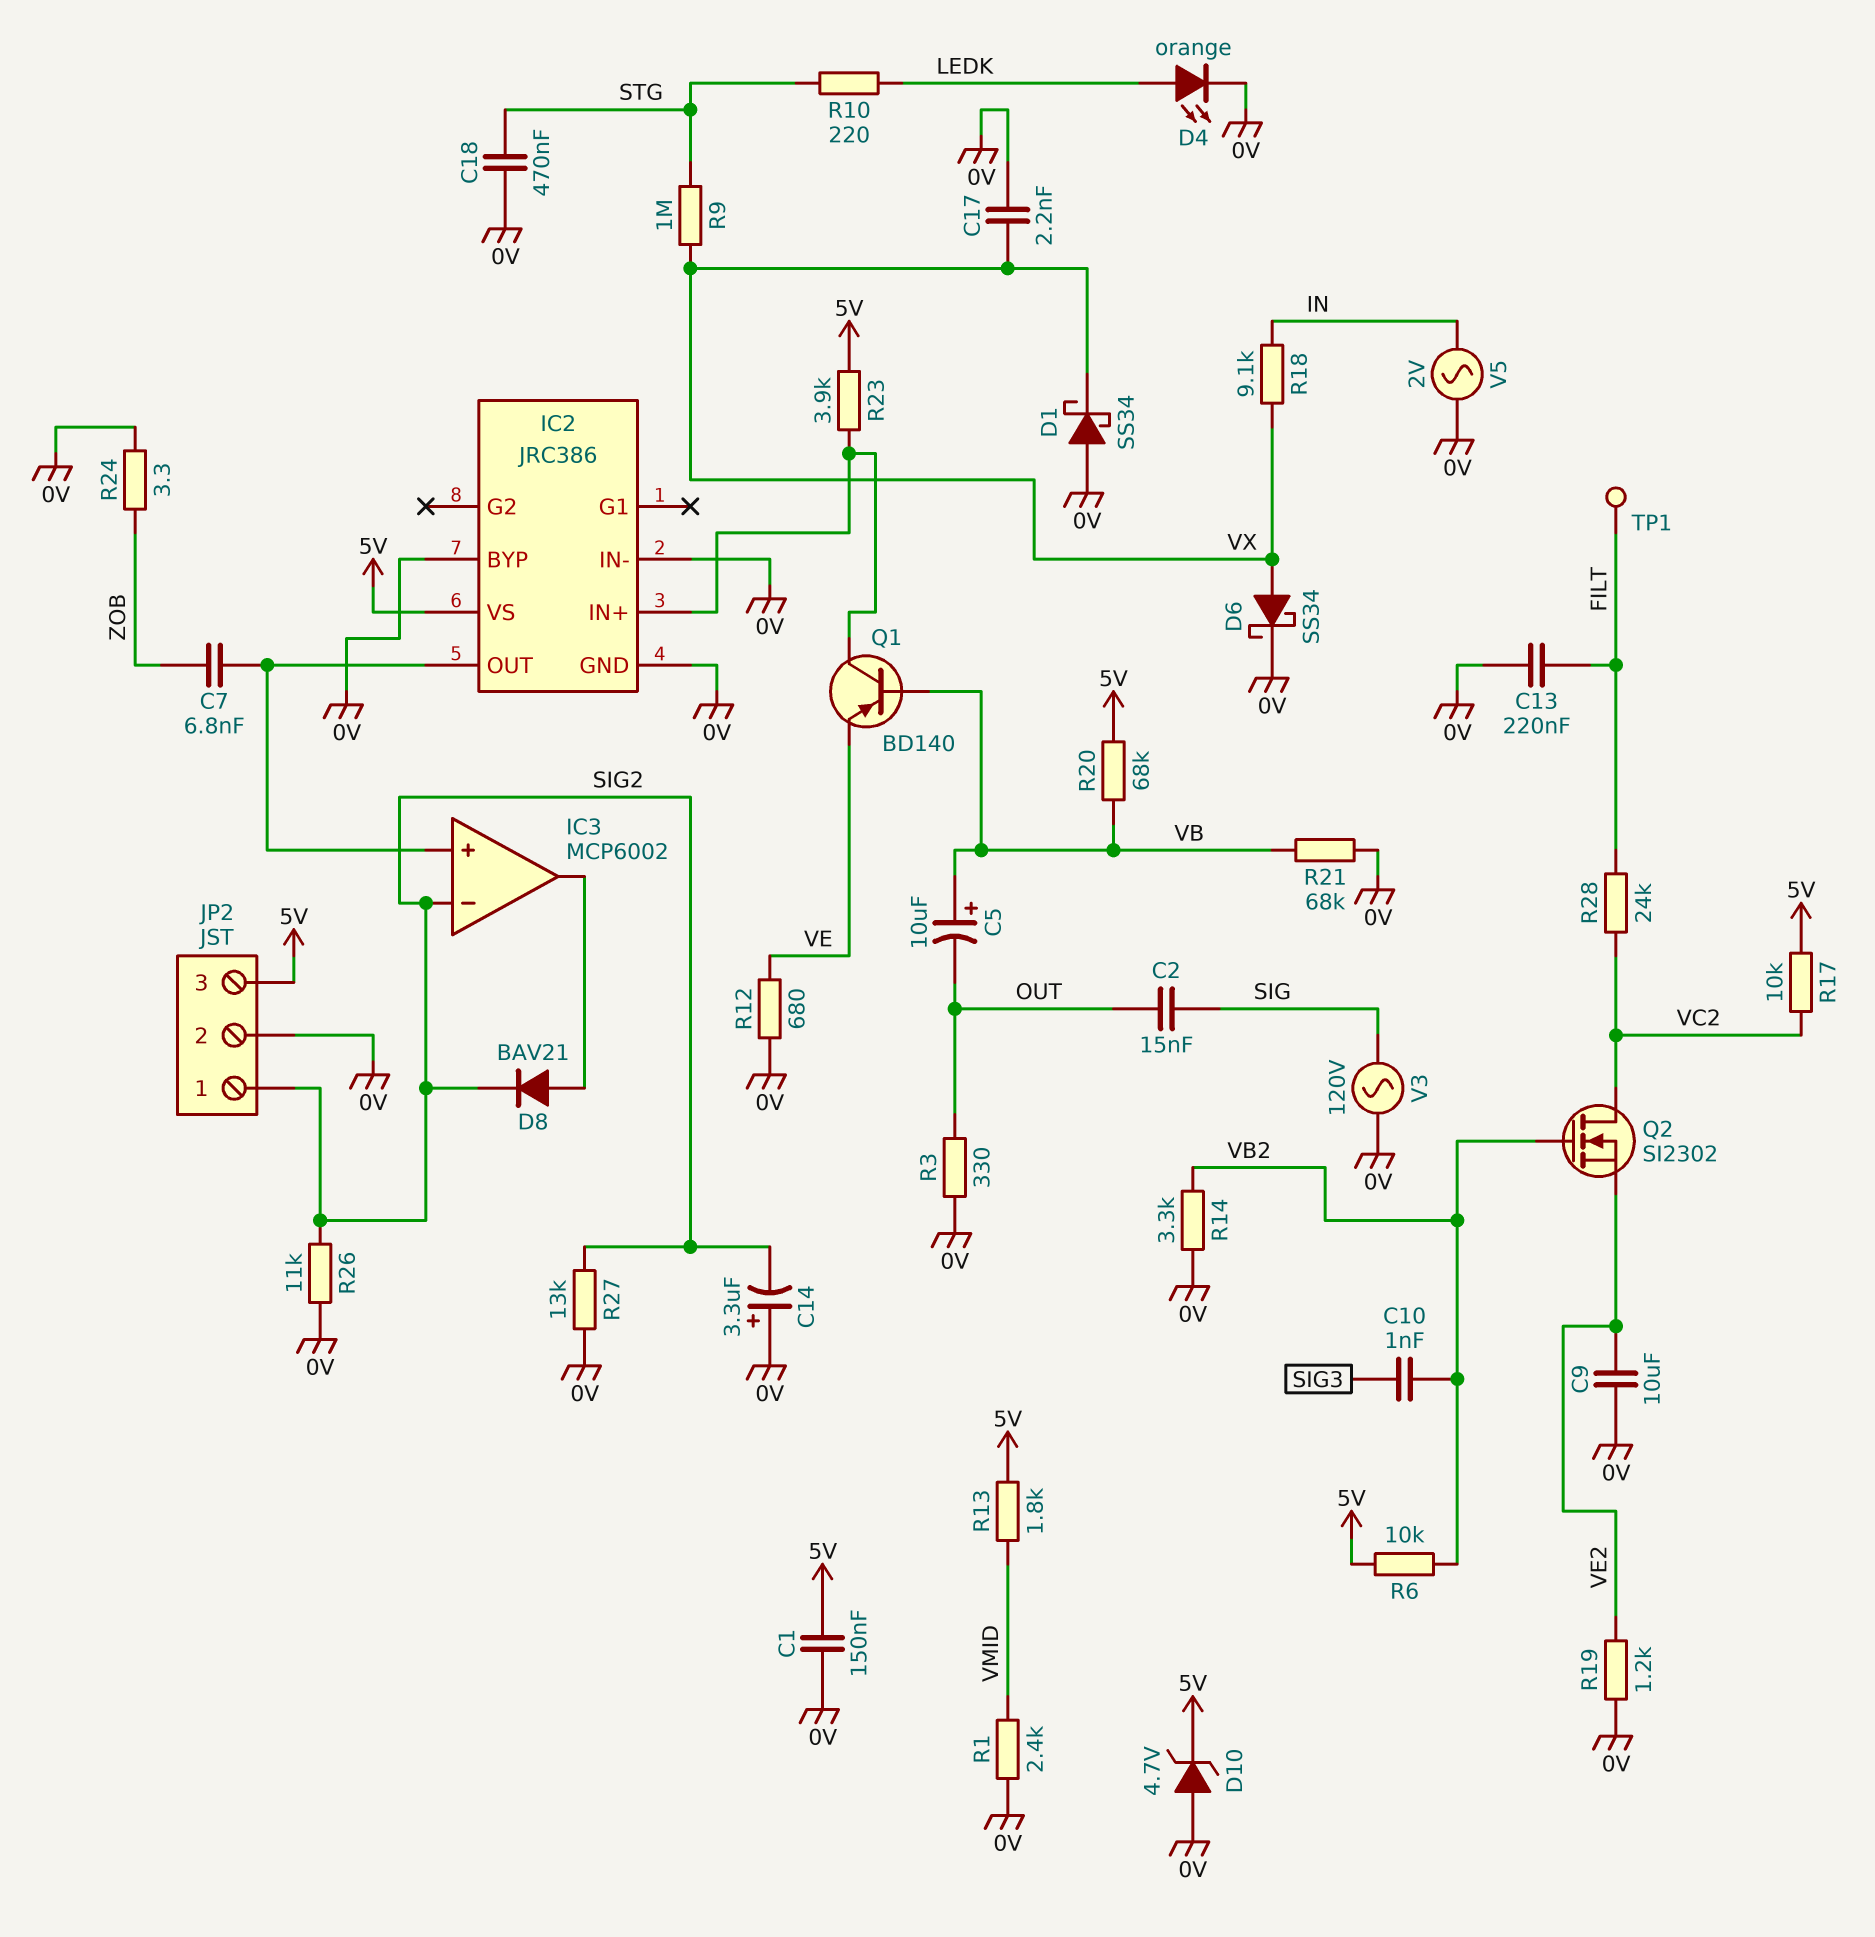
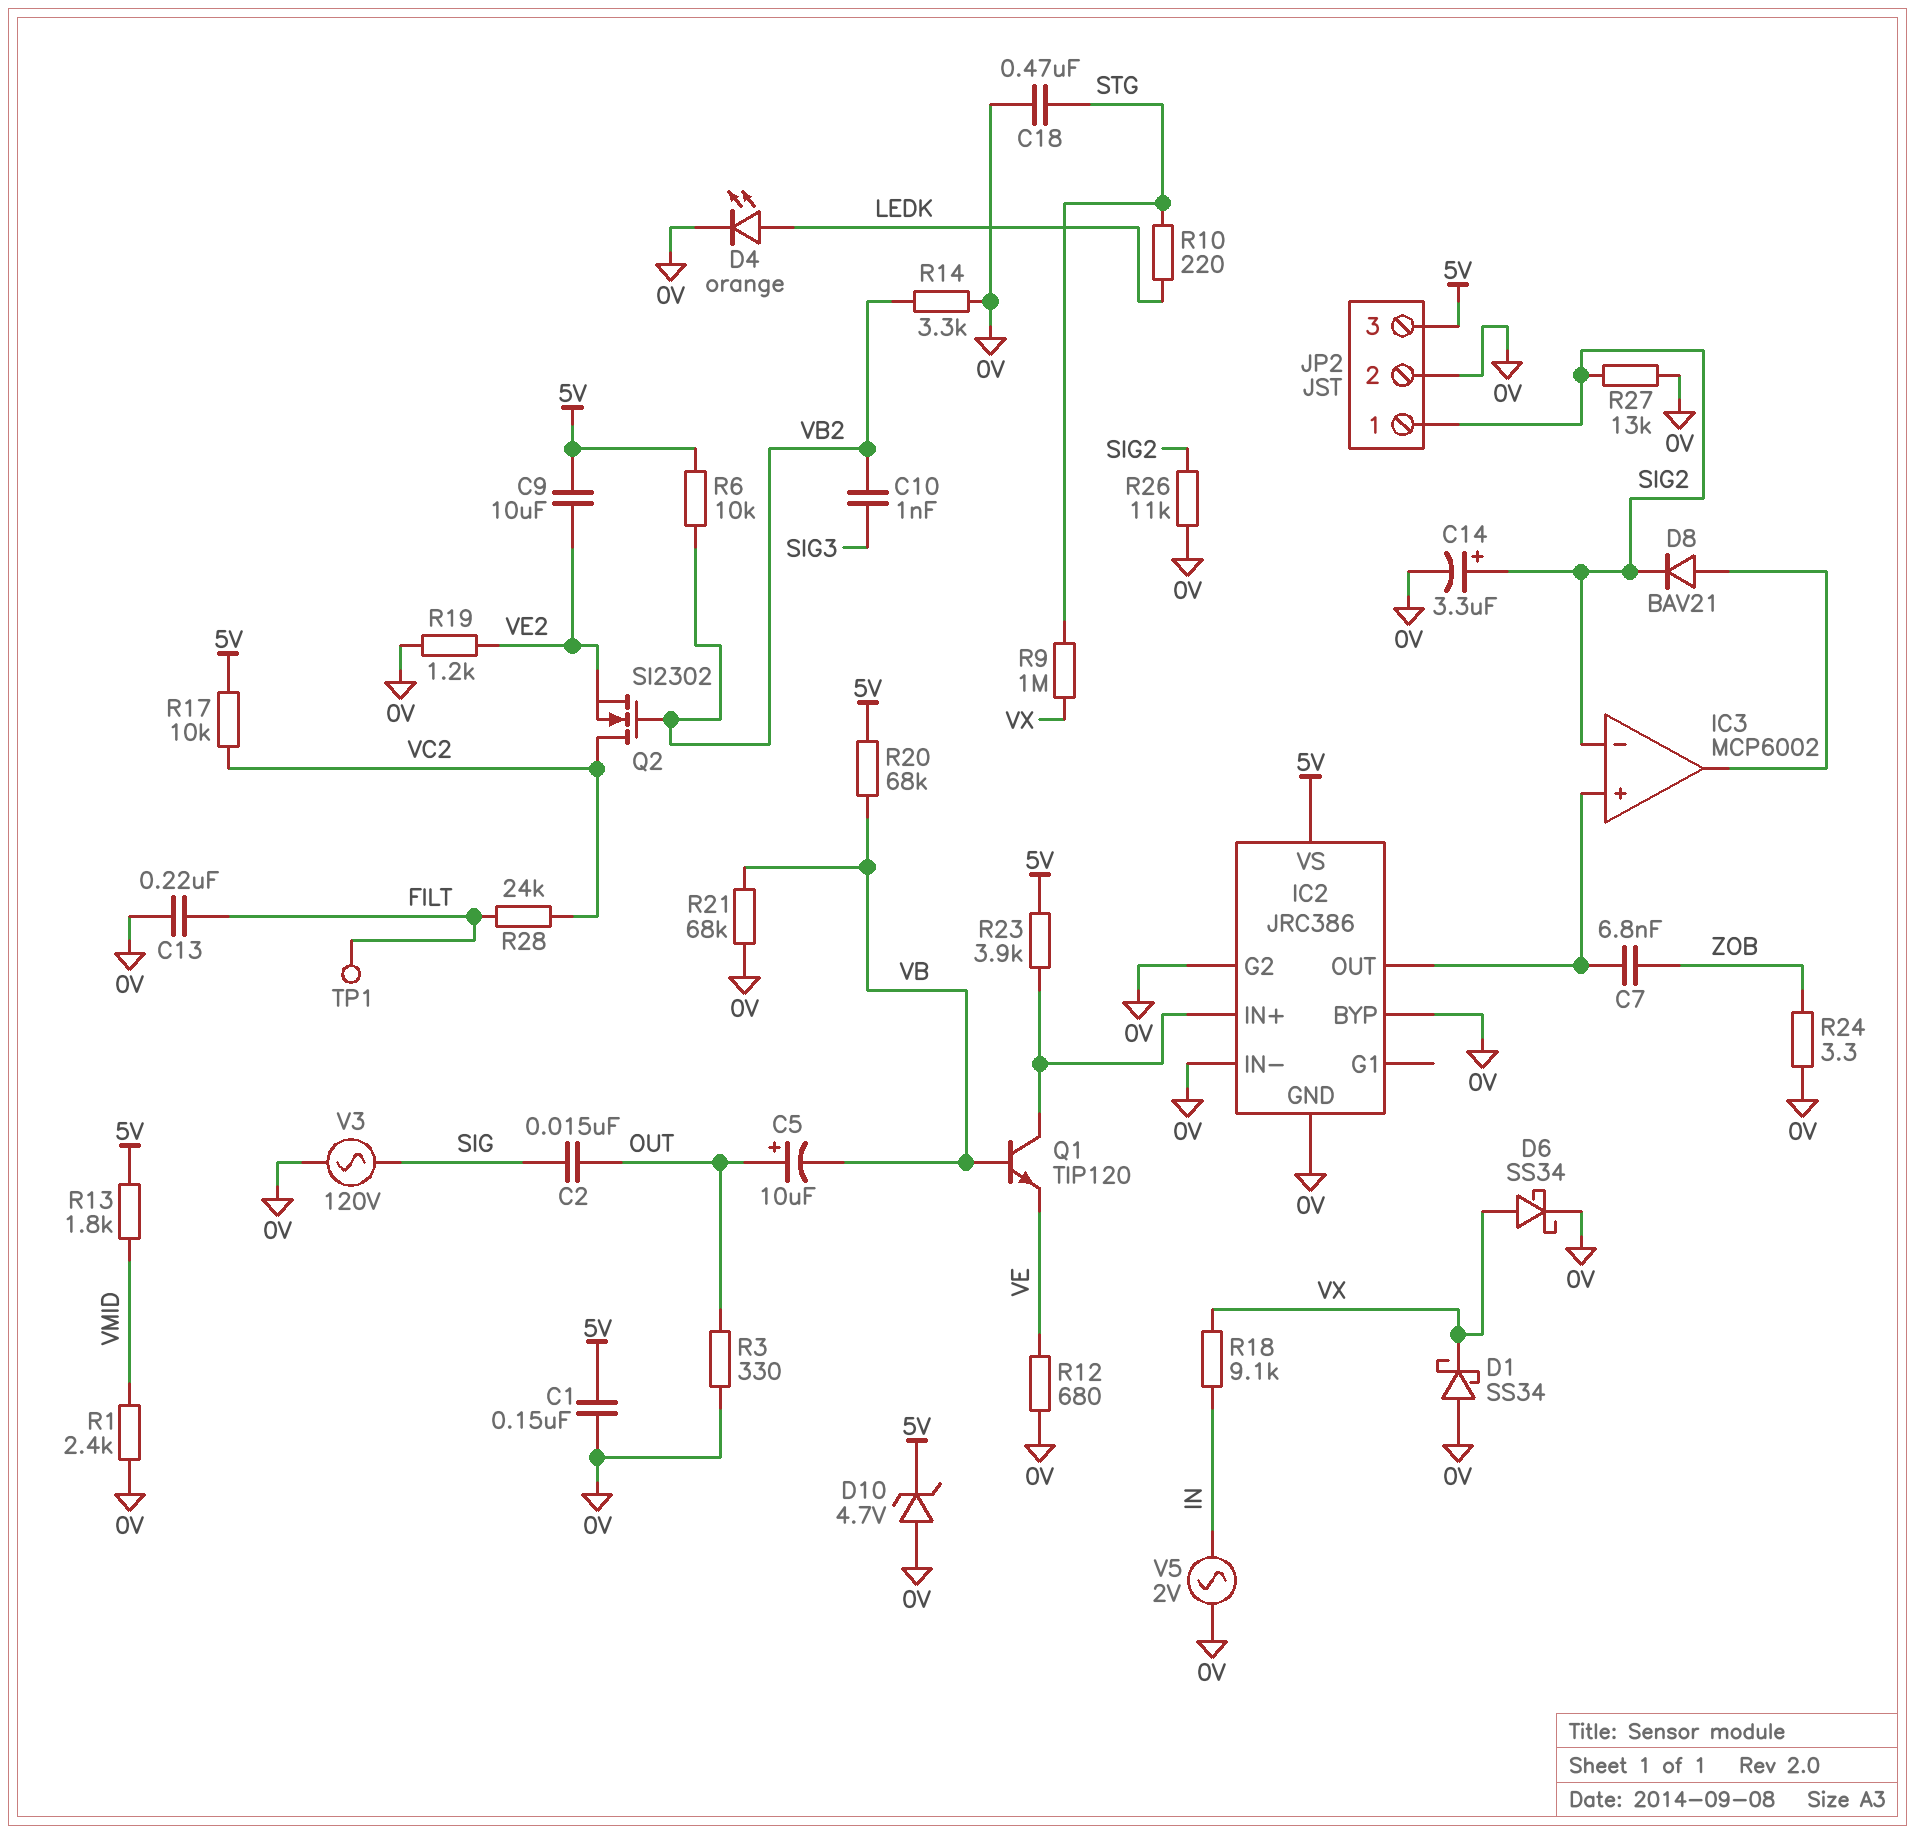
C5: 10uF (plus VB, minus OUT) -> 10uF (plus OUT, minus VB)
C9: 10uF (0V, VE2) -> 10uF (5V, VE2)
C14: 3.3uF (plus 0V, minus SIG2) -> 3.3uF (plus SIG2, minus 0V)
C17: 2.2nF (0V, VX) -> none
IC2 pin G2: none -> 0V
Q1: PNP BD140 (B VB, C IC2/IN+, E VE) -> NPN TIP120 (B VB, C IC2/IN+, E VE)

